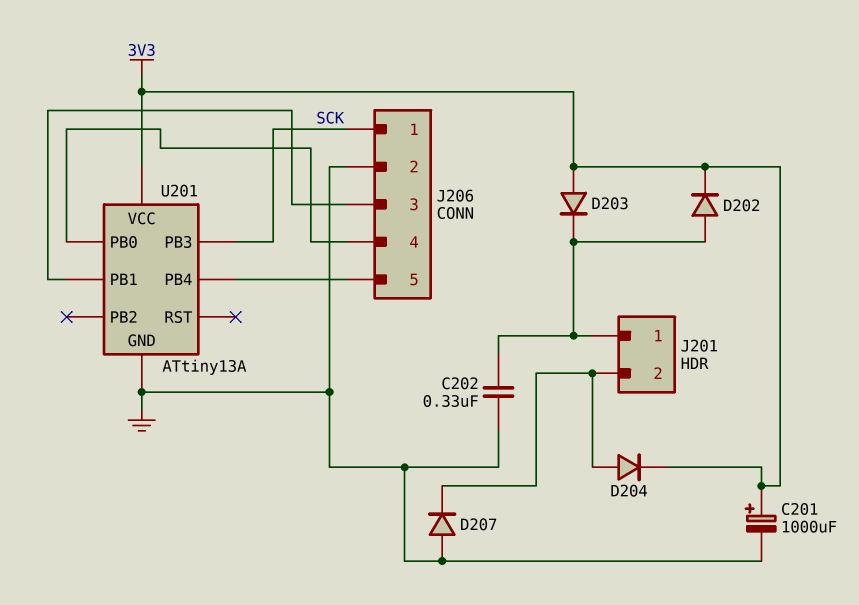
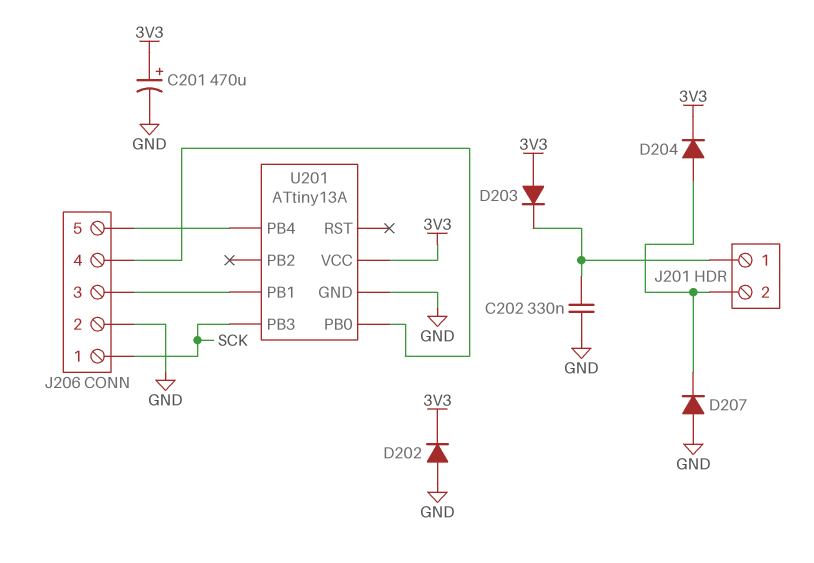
C201: 1000uF (plus 3V3, minus GND) -> 470uF (plus 3V3, minus GND)
D202: diode (A J201/1, K 3V3) -> diode (A GND, K 3V3)

